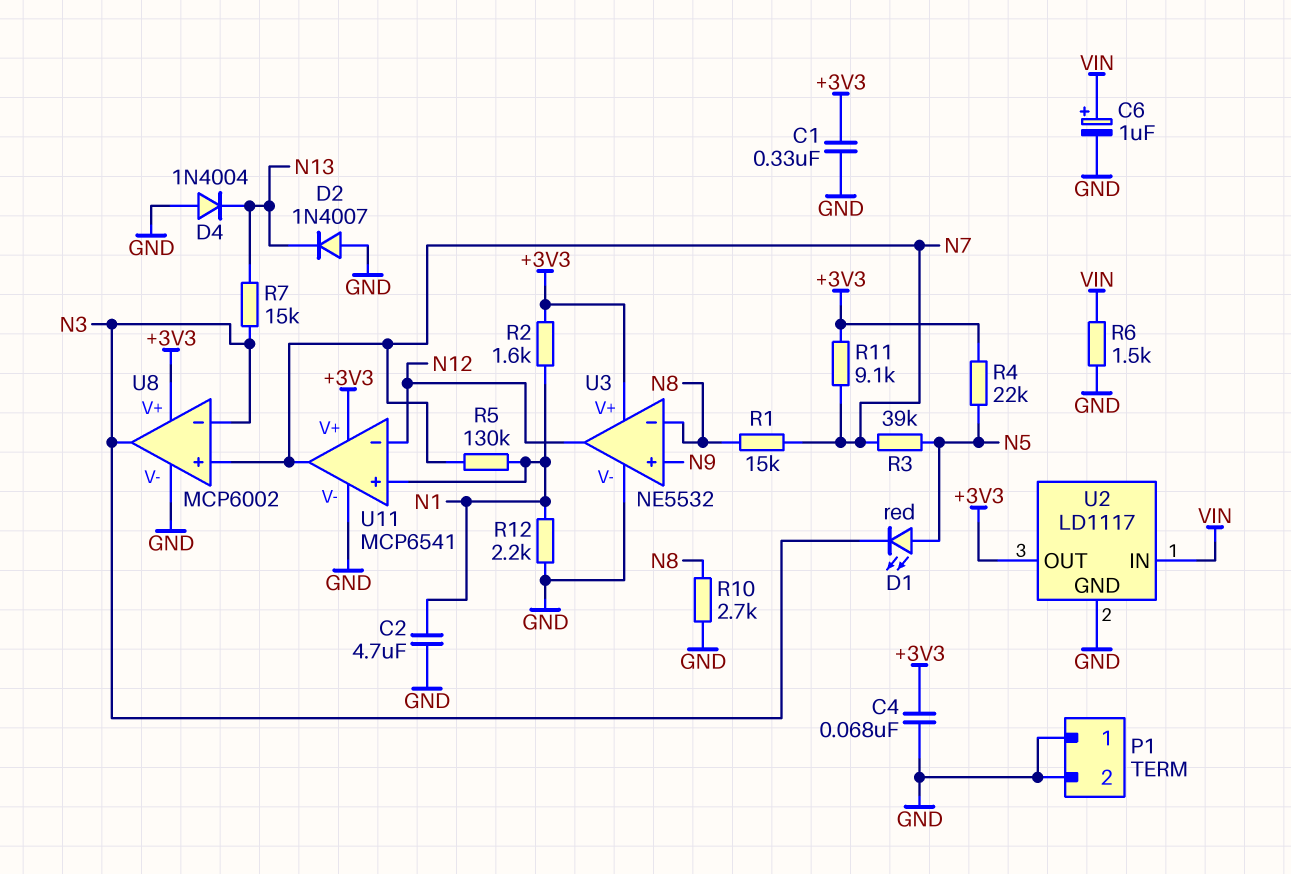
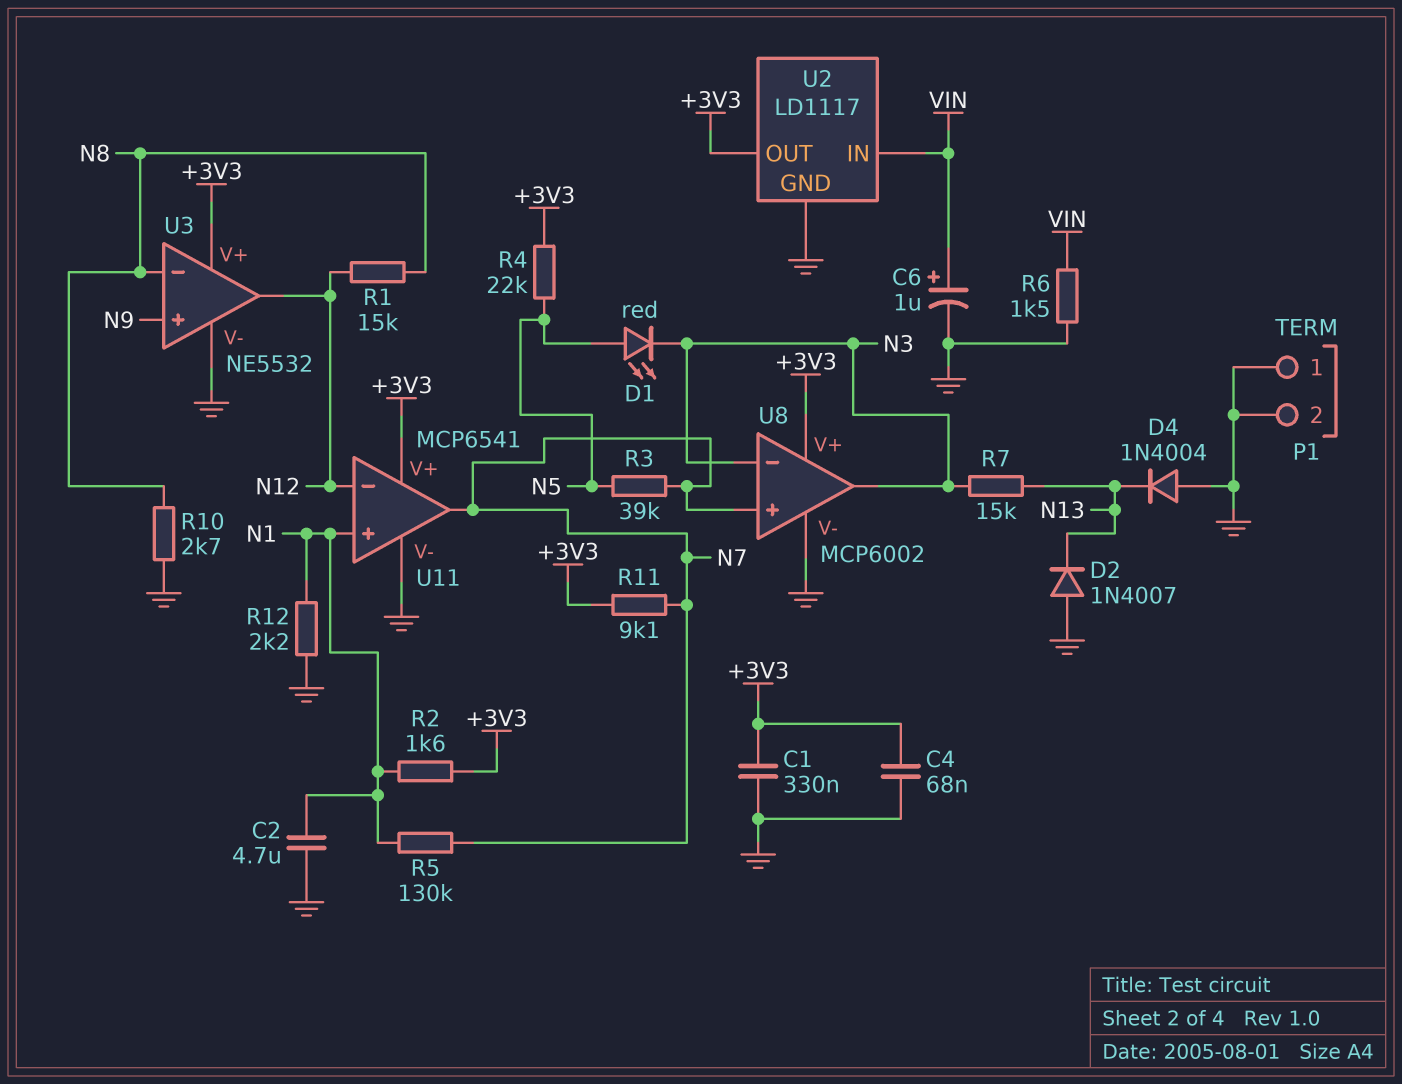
R1: 15k (N7, N8) -> 15k (N8, N12)

